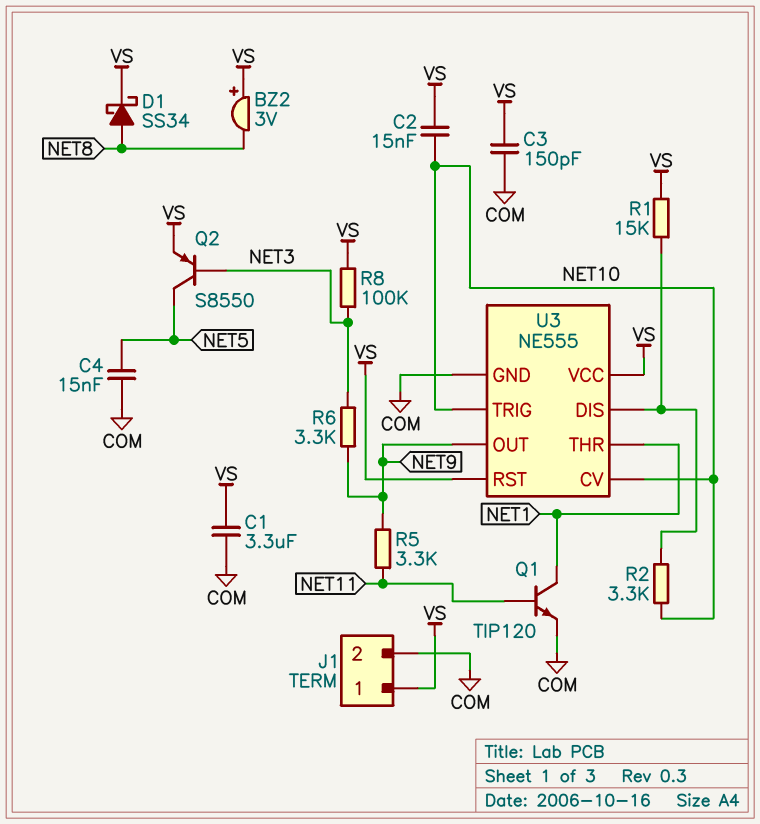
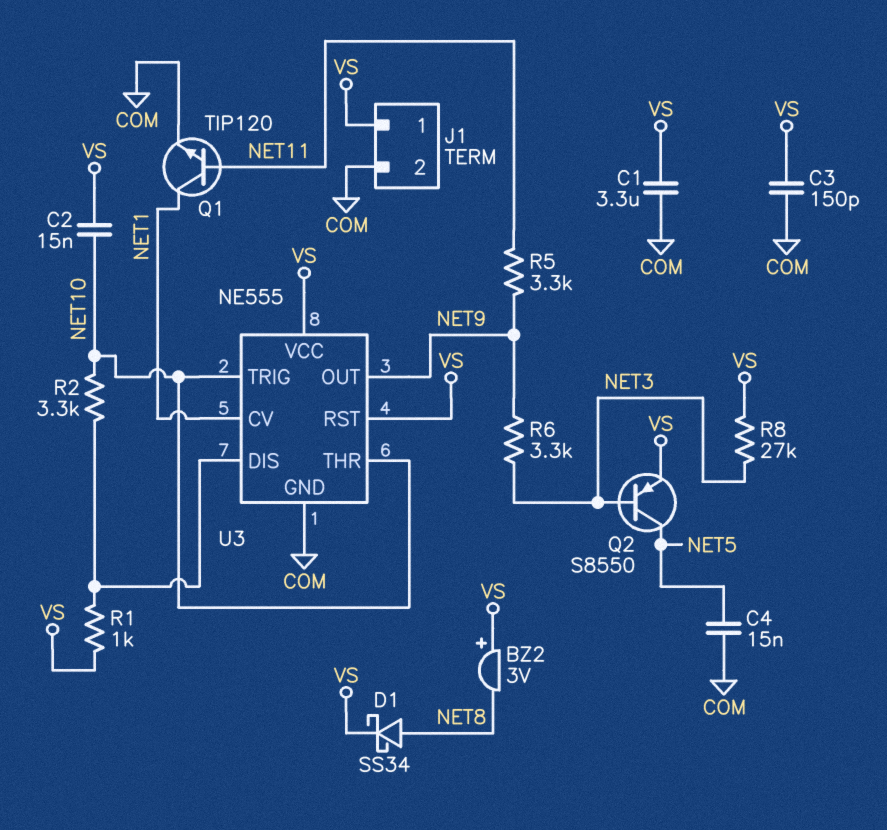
R1: 15k (U3/DIS, VS) -> 1k (U3/DIS, VS)
R8: 100k (NET3, VS) -> 27k (NET3, VS)
U3 pin CV: NET10 -> NET1
U3 pin THR: NET1 -> NET10

